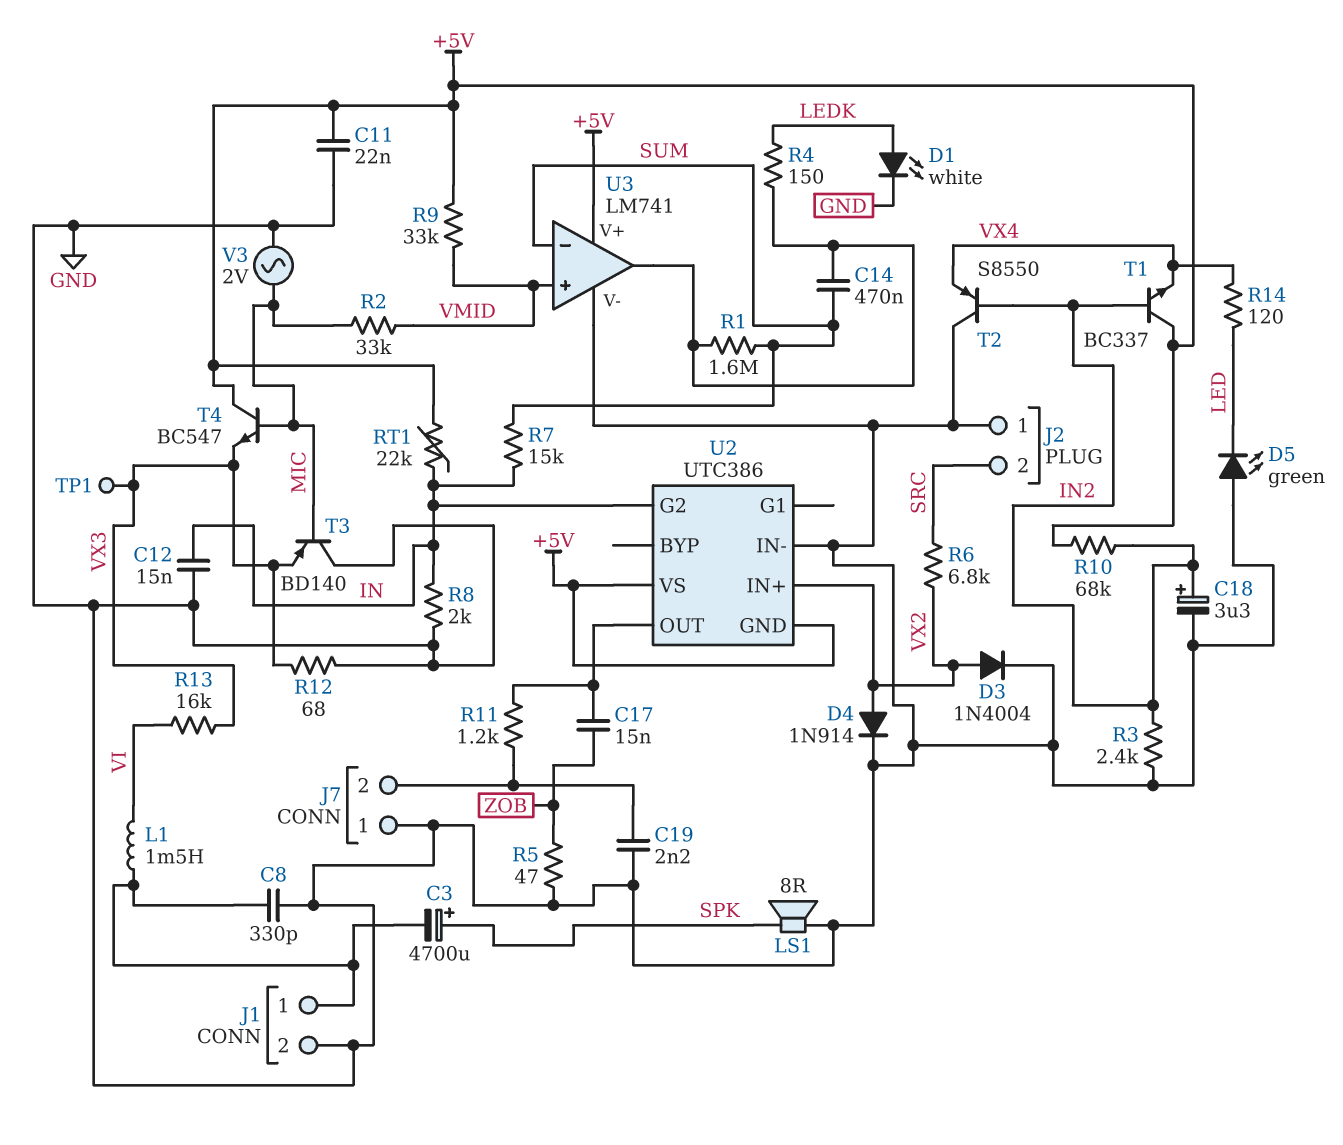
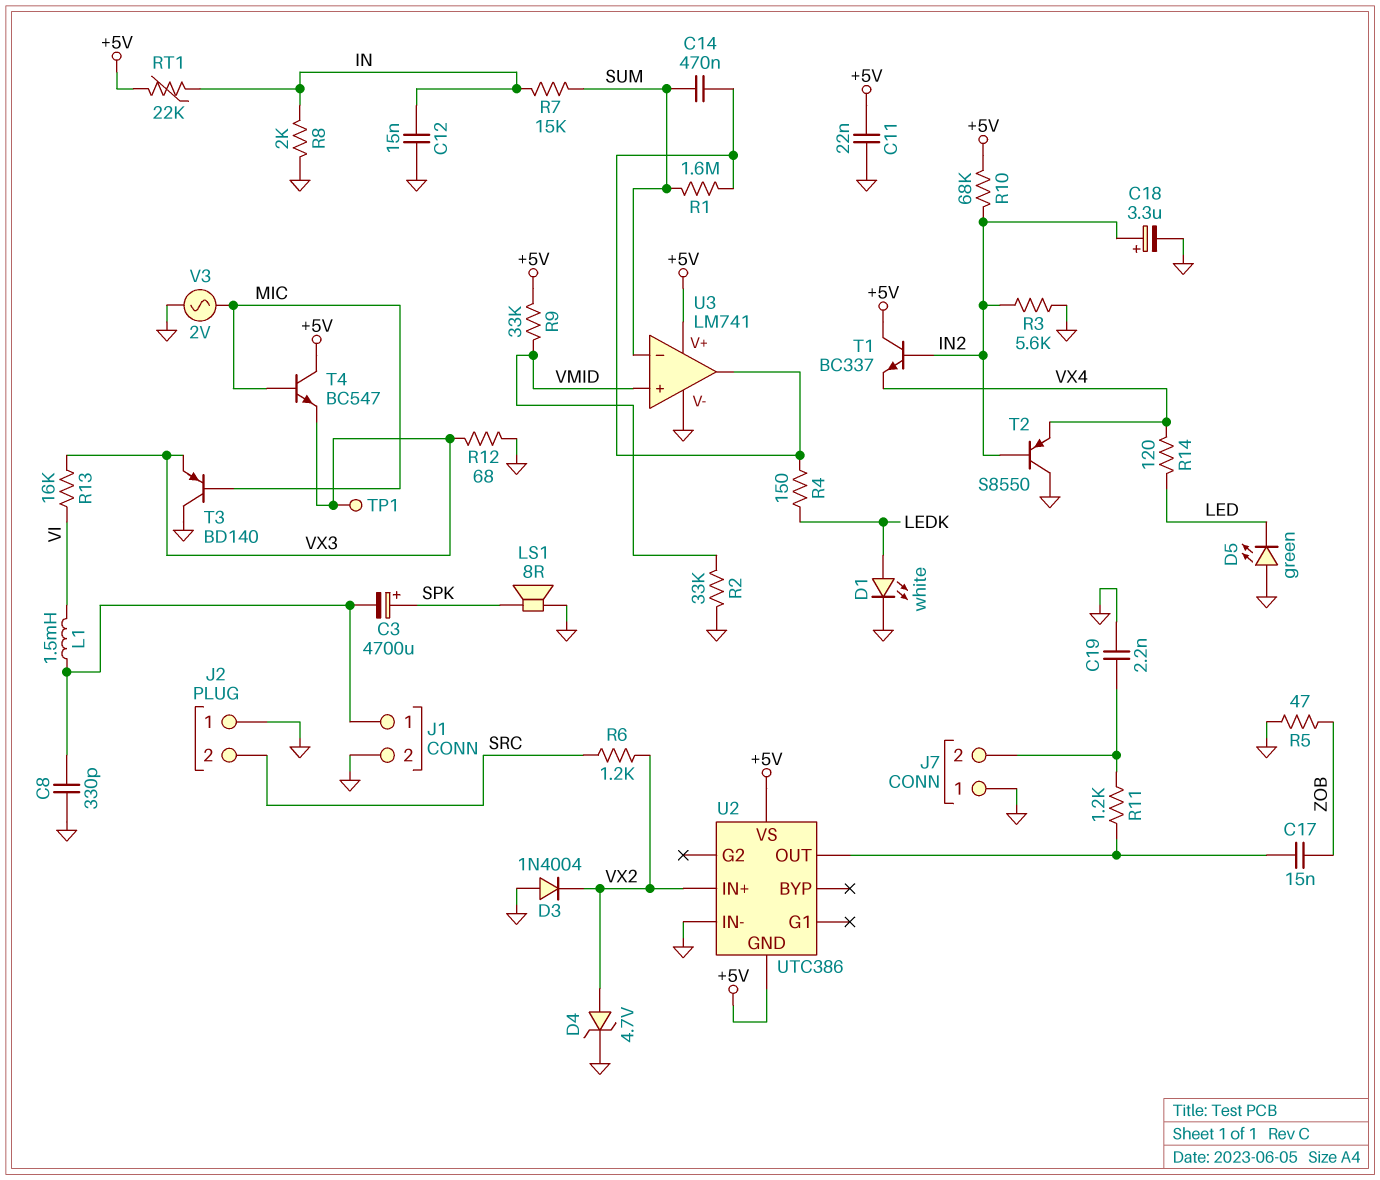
D3: diode 1N4004 (A VX2, K GND) -> diode 1N4004 (A GND, K VX2)
D4: diode 1N914 (A VX2, K GND) -> zener 4.7V (A VX2, K GND)
R2: 33k (MIC, VMID) -> 33k (GND, VMID)
R3: 2.4k (GND, IN2) -> 5.6k (GND, IN2)
R6: 6.8k (SRC, VX2) -> 1.2k (SRC, VX2)
U2 pin G2: IN -> none

